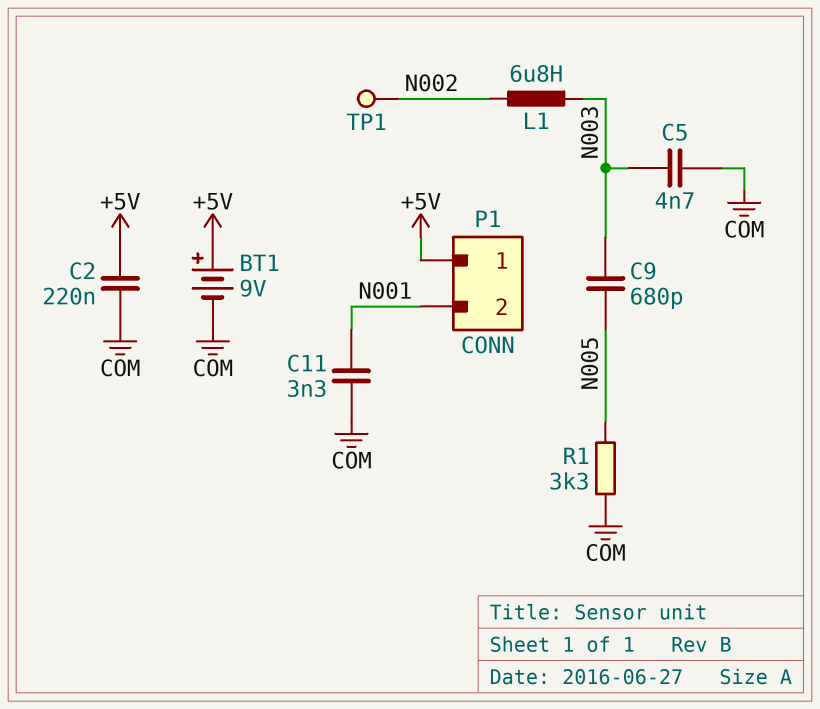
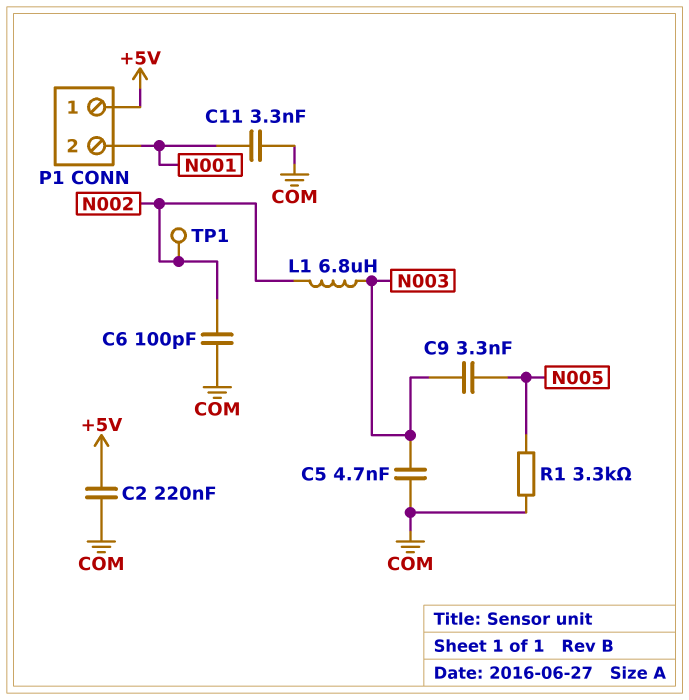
BT1: 9V (plus +5V, minus COM) -> none
C6: none -> 100pF (COM, N002)
C9: 680pF (N003, N005) -> 3.3nF (N003, N005)

